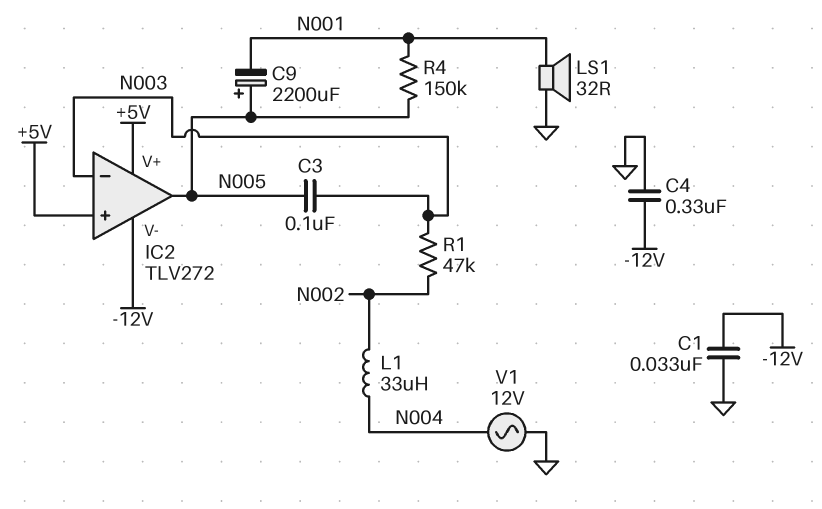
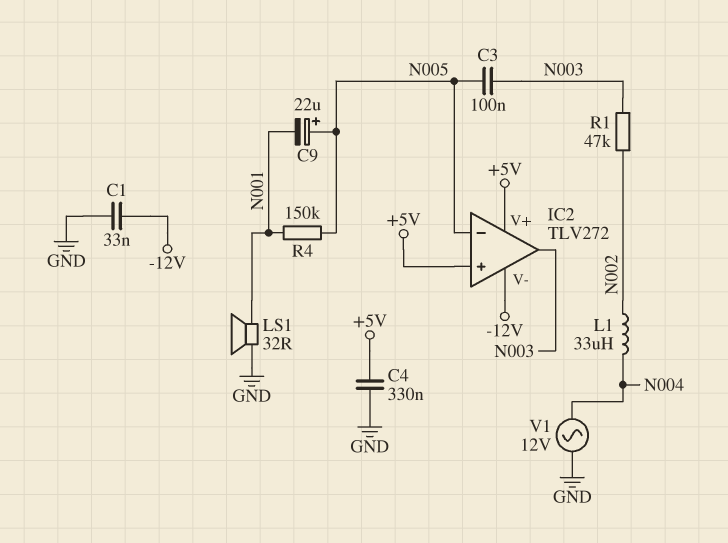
C4: 330nF (-12V, GND) -> 330nF (+5V, GND)
C9: 2200uF (plus N005, minus N001) -> 22uF (plus N005, minus N001)
IC2 pin in-: N003 -> N005
IC2 pin out: N005 -> N003

